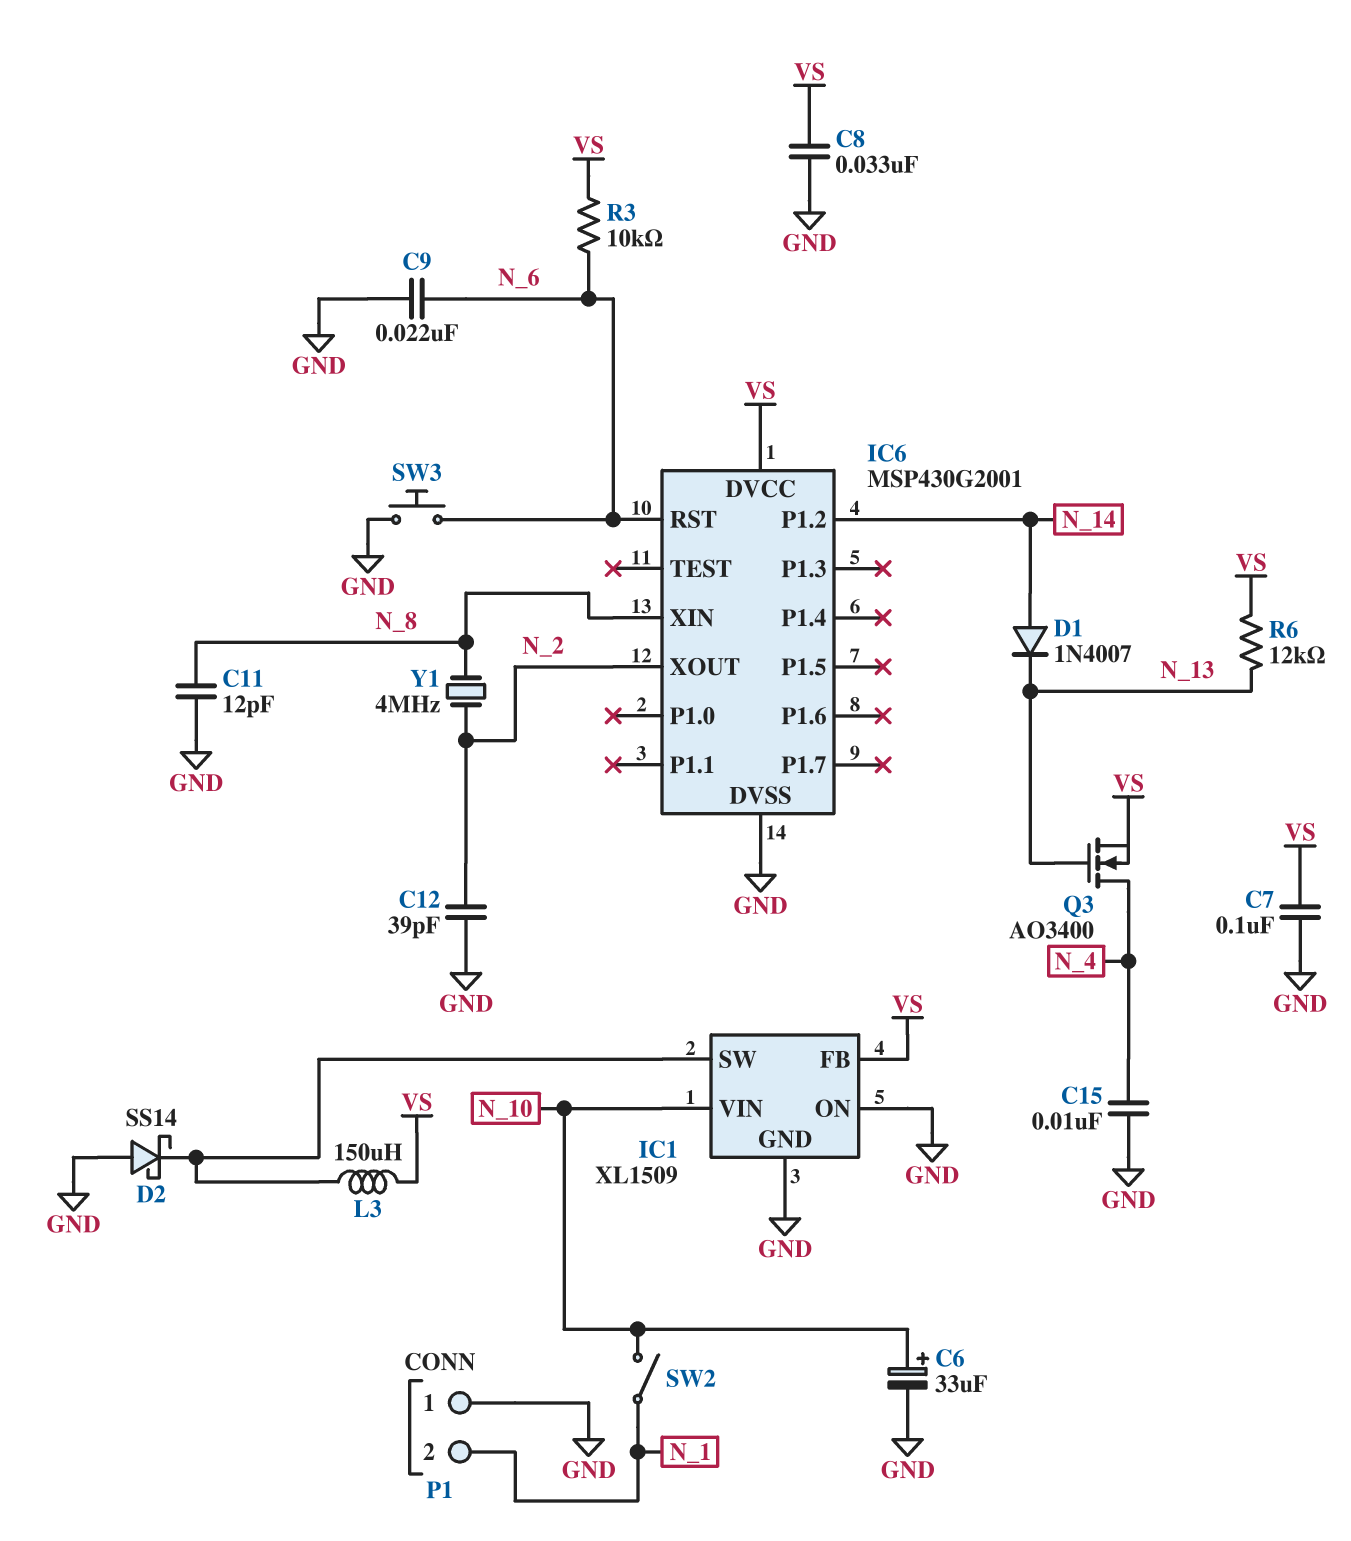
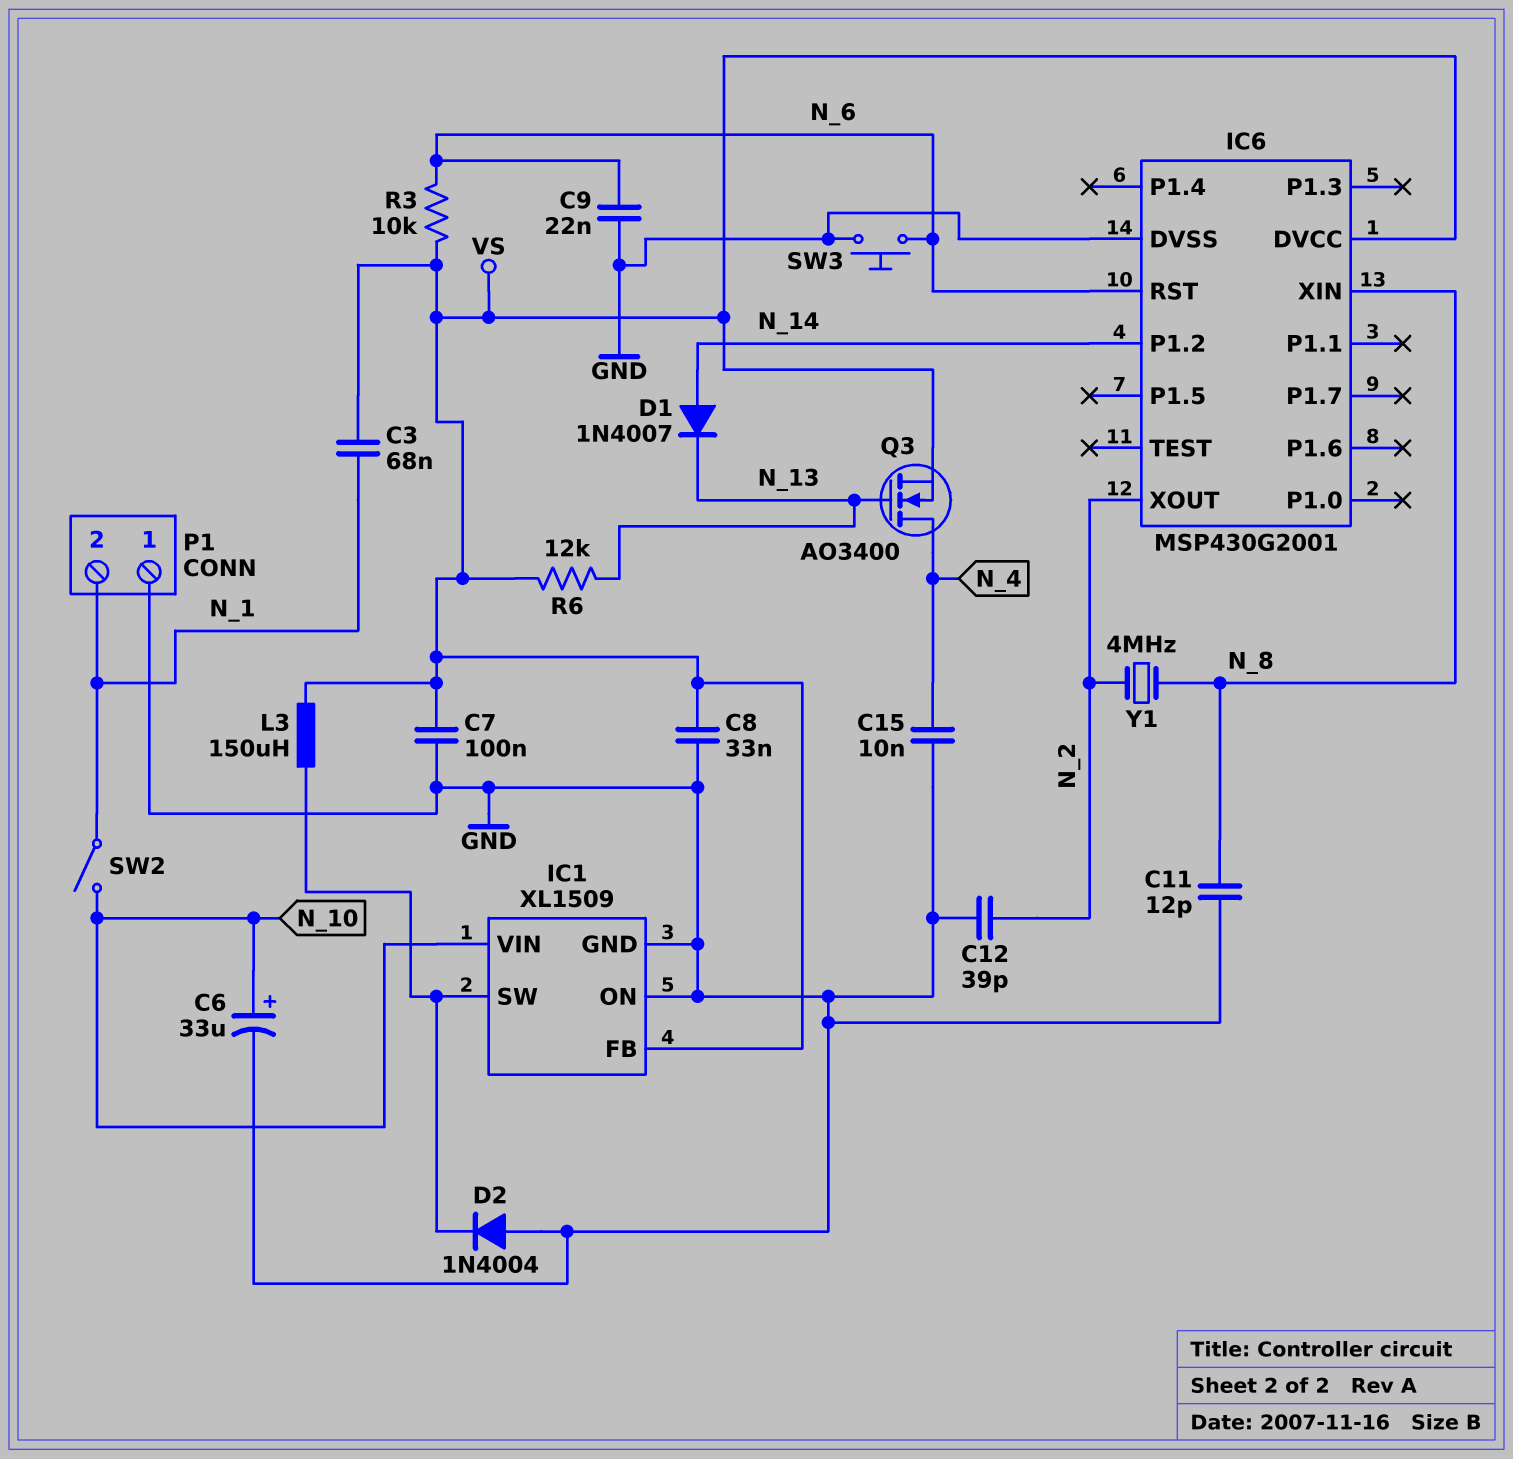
C3: none -> 68nF (N_1, VS)
D2: schottky SS14 (A GND, K IC1/SW) -> diode 1N4004 (A GND, K IC1/SW)

